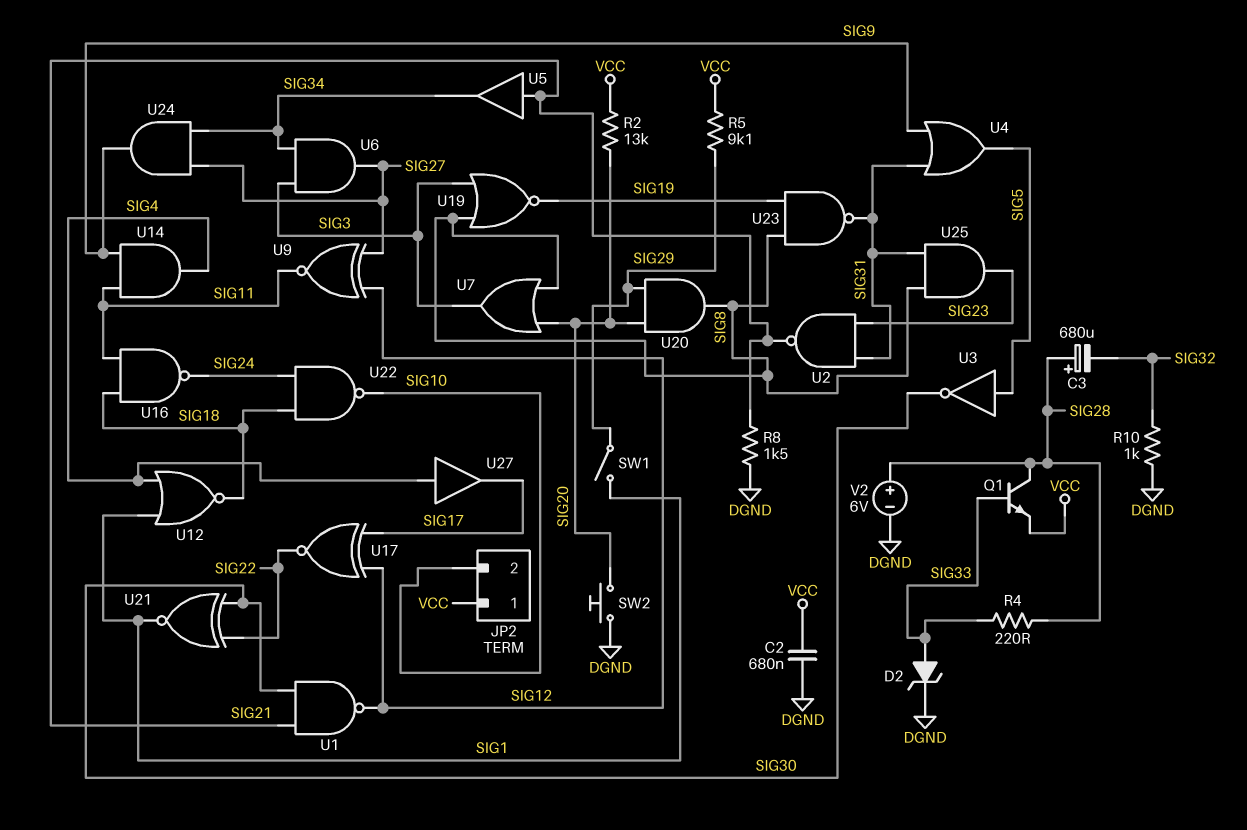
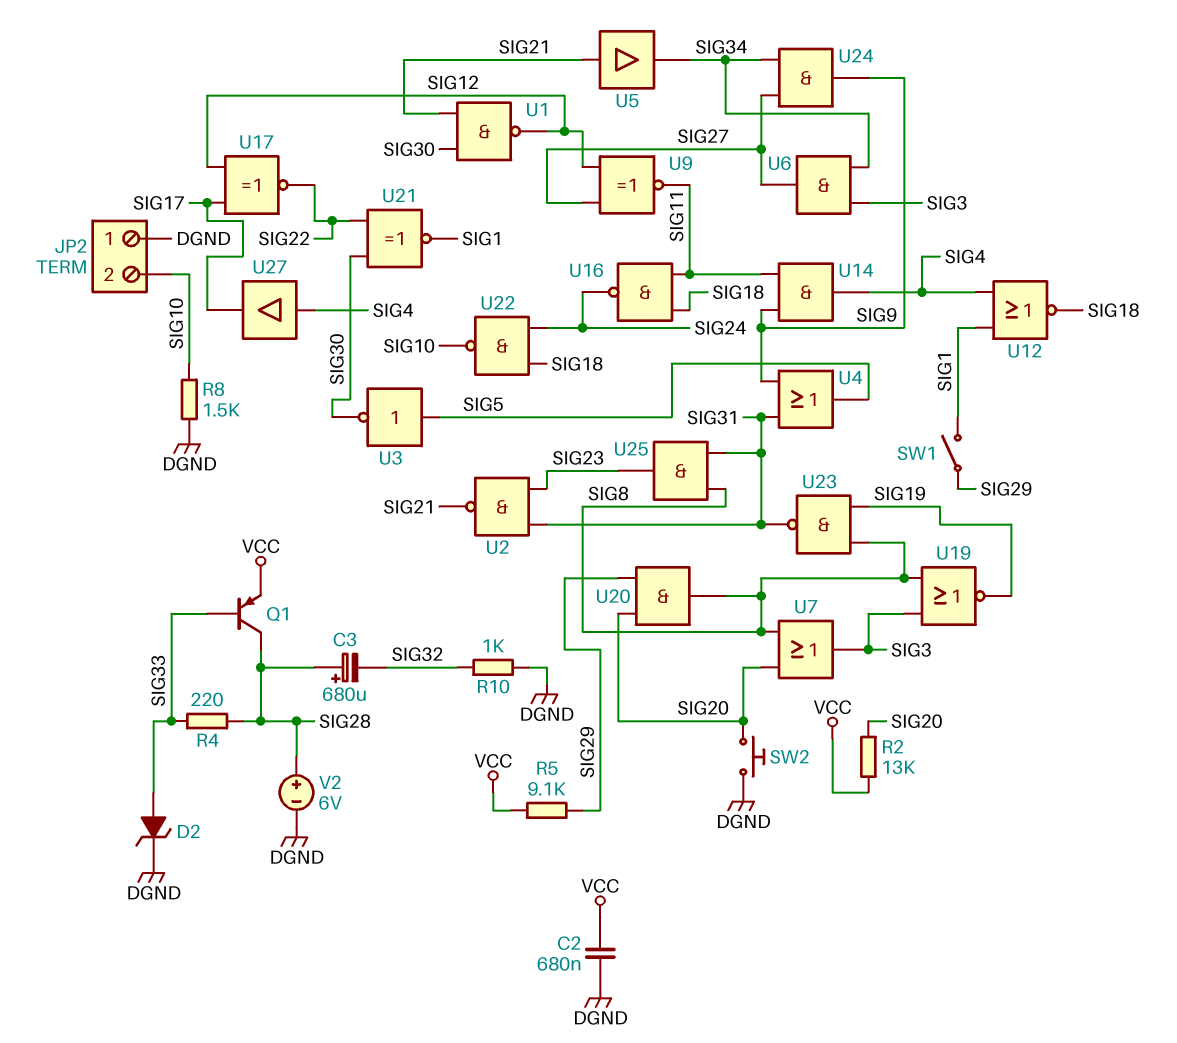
JP2 pin 1: VCC -> DGND
Q1: NPN (B SIG33, C SIG28, E VCC) -> PNP (B SIG33, C SIG28, E VCC)
R8: 1.5k (DGND, SIG21) -> 1.5k (DGND, SIG10)

